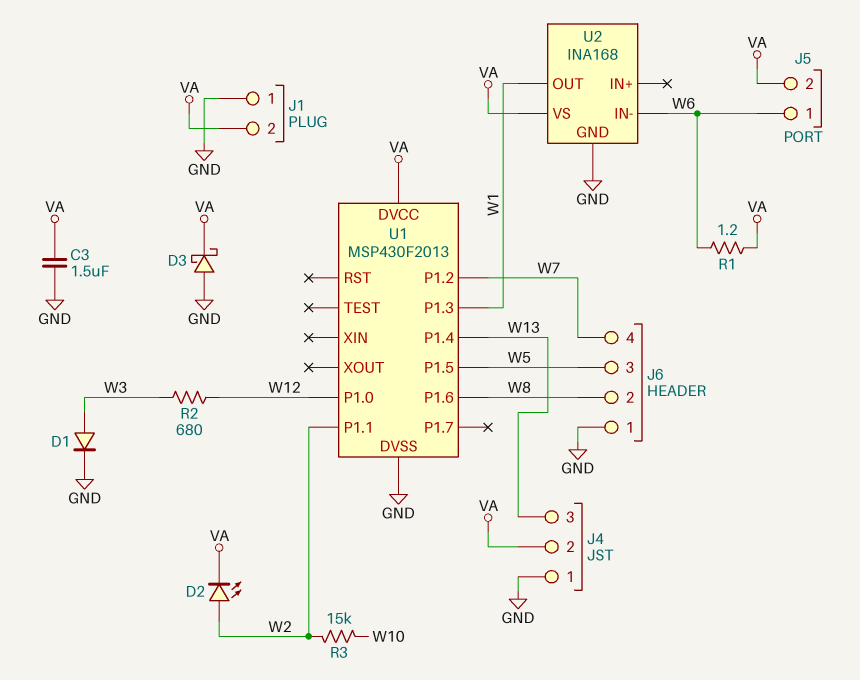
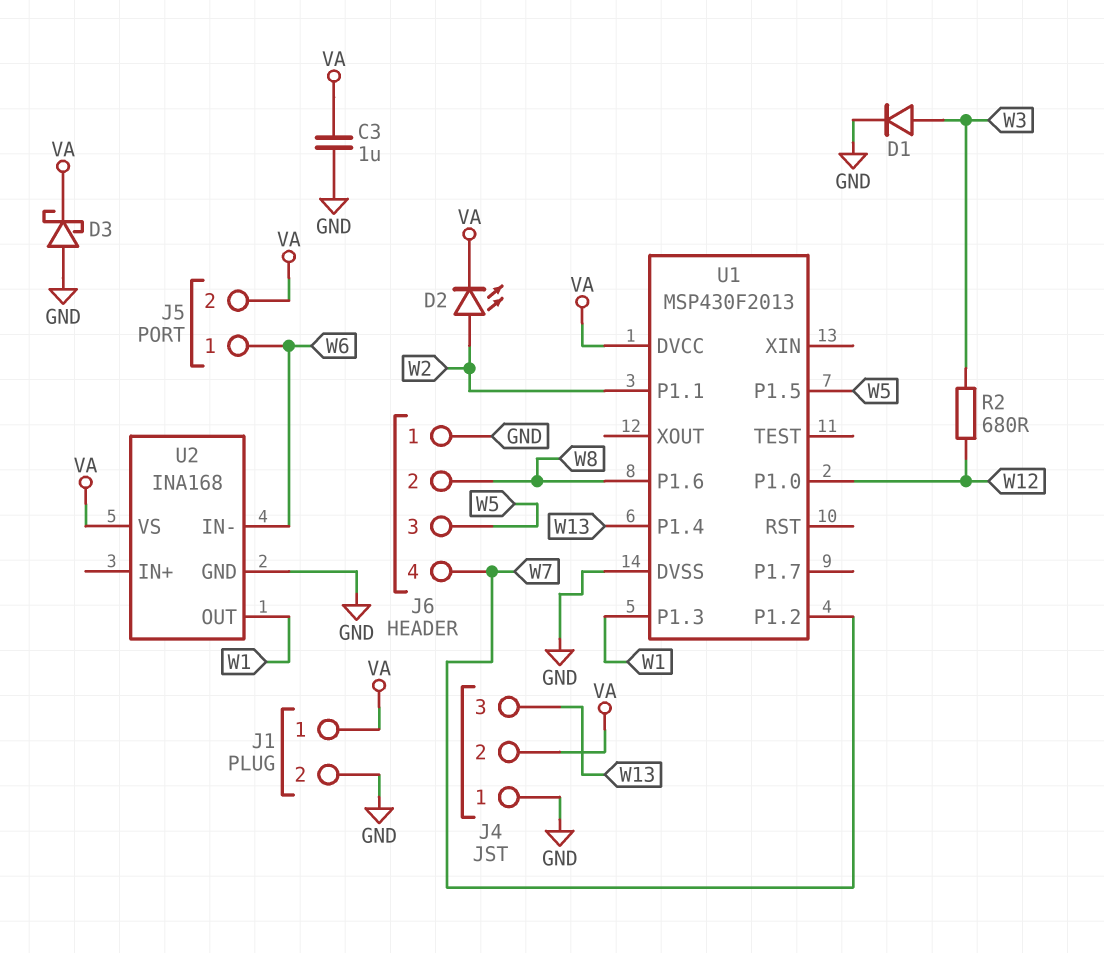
C3: 1.5uF (GND, VA) -> 1uF (GND, VA)
J1 pin 1: GND -> VA
J1 pin 2: VA -> GND
R1: 1.2 (VA, W6) -> none
R3: 15k (W2, W10) -> none

